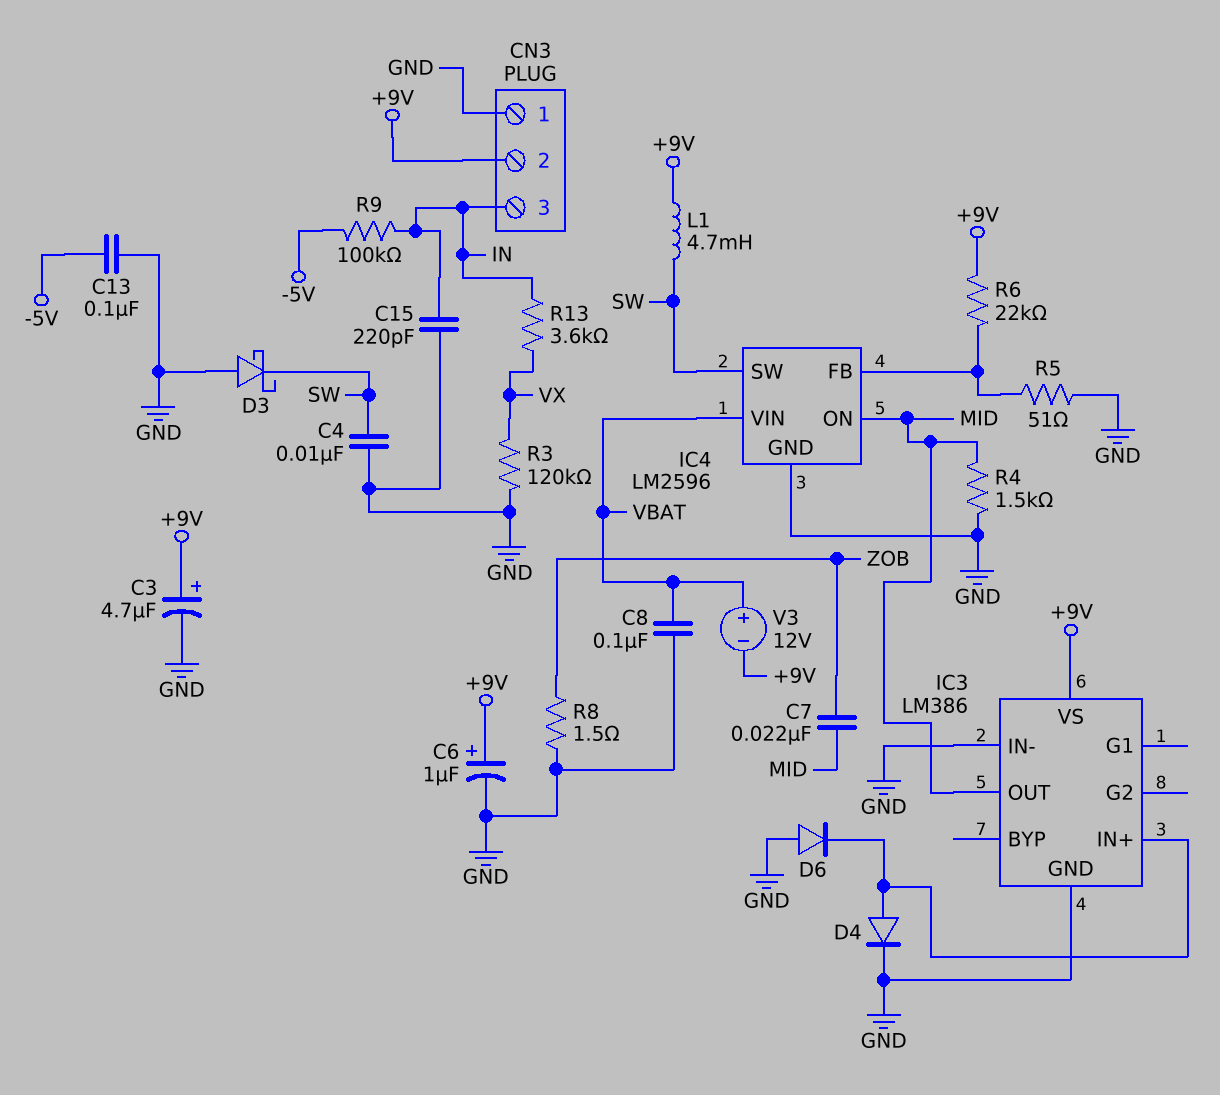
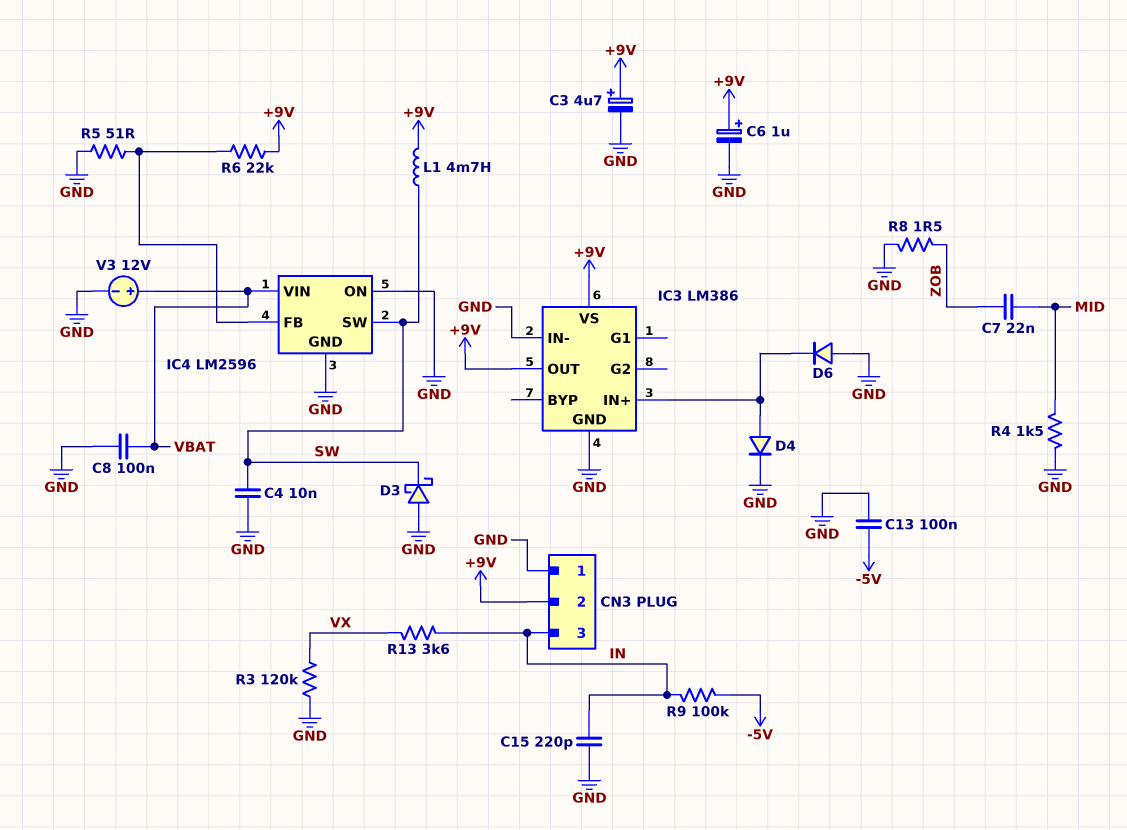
IC3 pin OUT: MID -> +9V
IC4 pin ON: MID -> GND
V3: 12V (plus VBAT, minus +9V) -> 12V (plus VBAT, minus GND)

